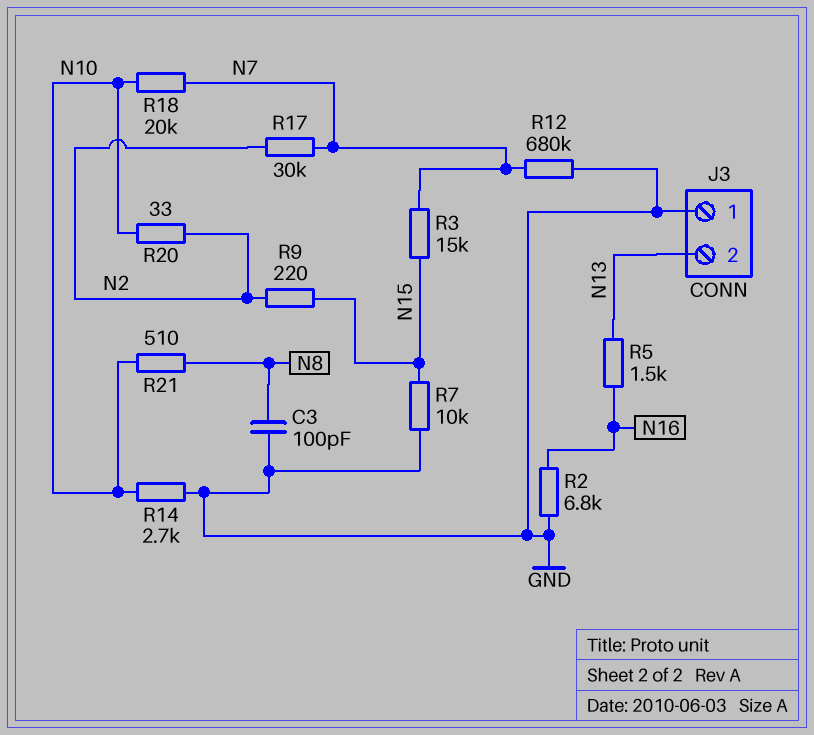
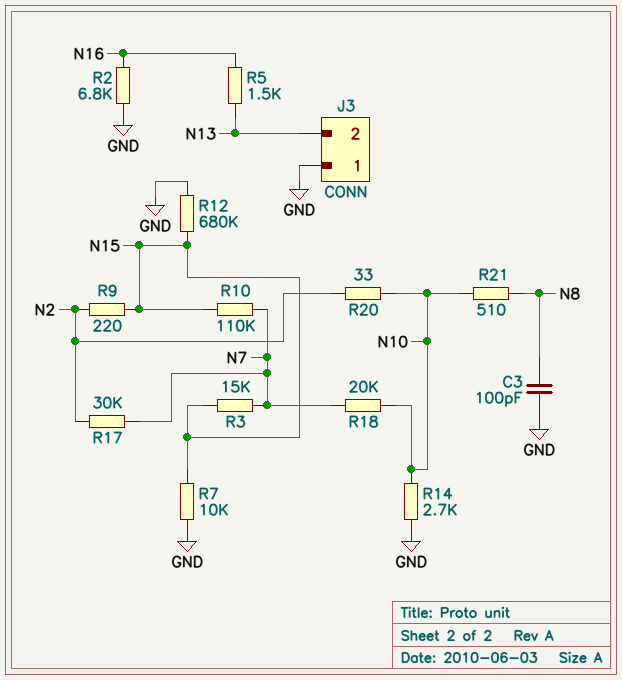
R10: none -> 110k (N7, N15)
R12: 680k (GND, N7) -> 680k (GND, N15)

